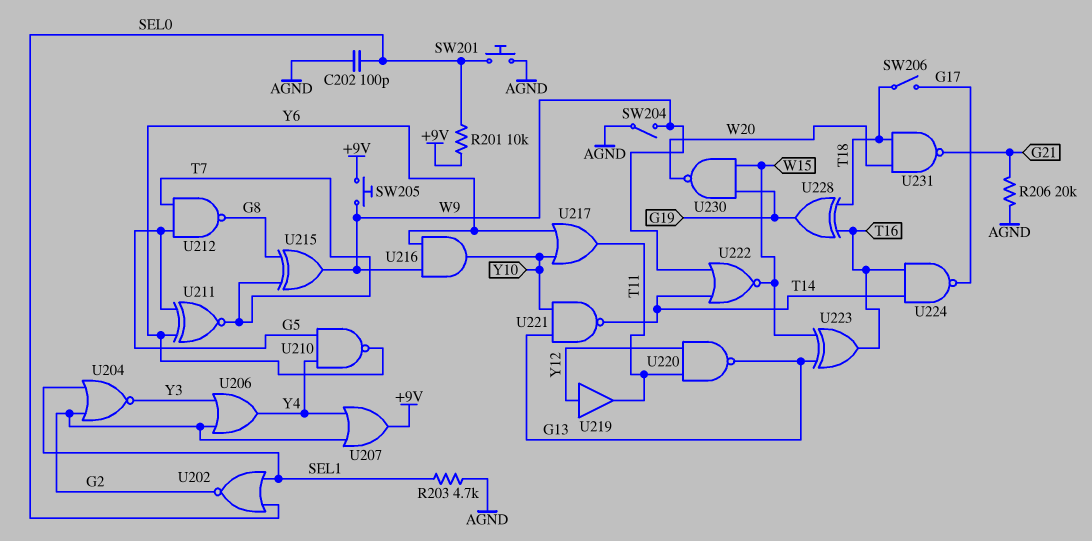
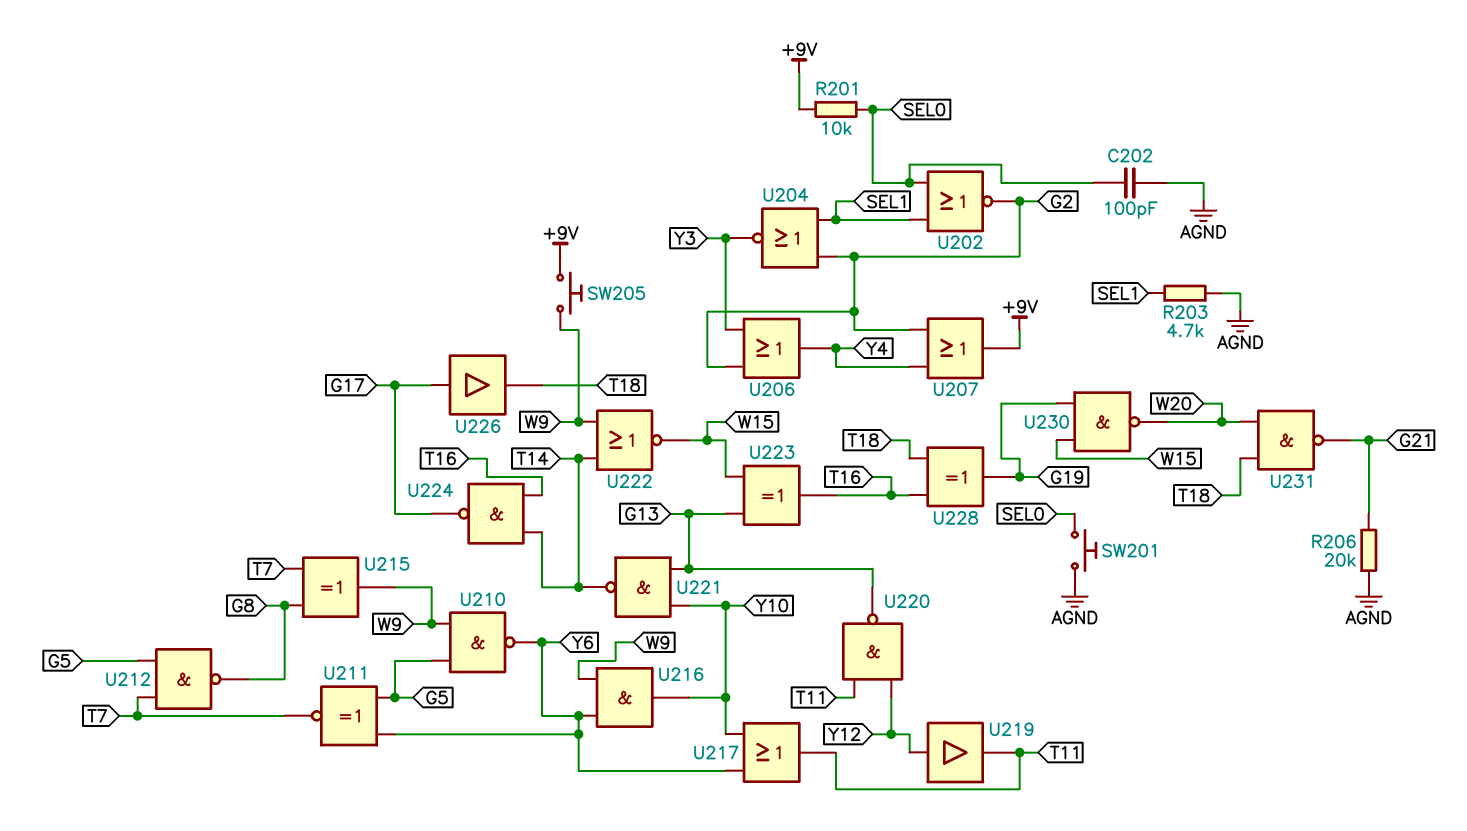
SW204: switch (AGND, W9) -> none
SW206: switch (G17, T18) -> none
U210: NAND (in G5, in Y4, out Y6) -> NAND (in G5, in W9, out Y6)
U226: none -> buffer (in G17, out T18)

